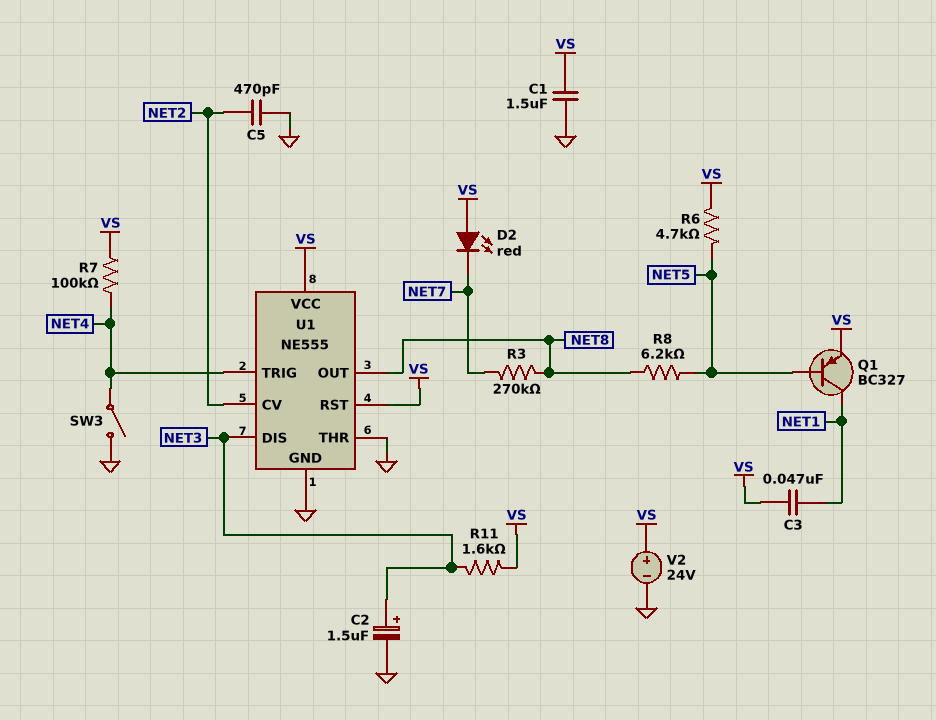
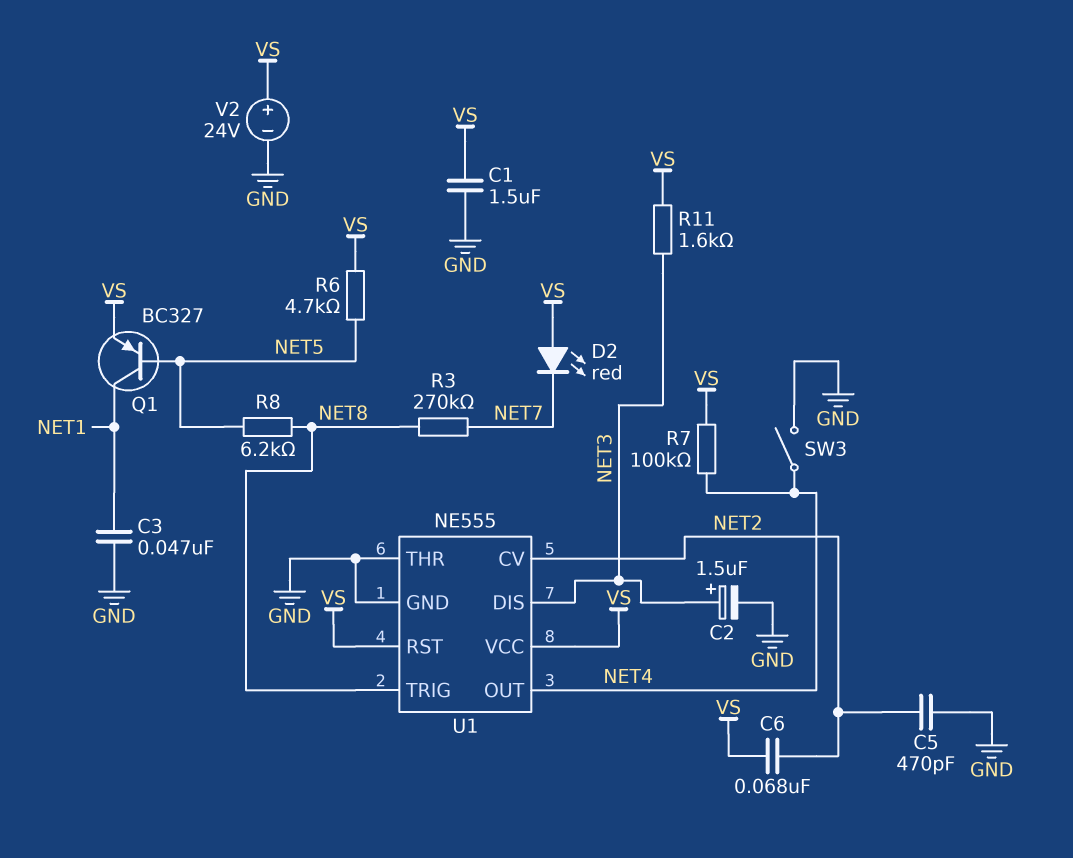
C3: 47nF (NET1, VS) -> 47nF (GND, NET1)
C6: none -> 68nF (NET2, VS)
U1 pin OUT: NET8 -> NET4
U1 pin TRIG: NET4 -> NET8

